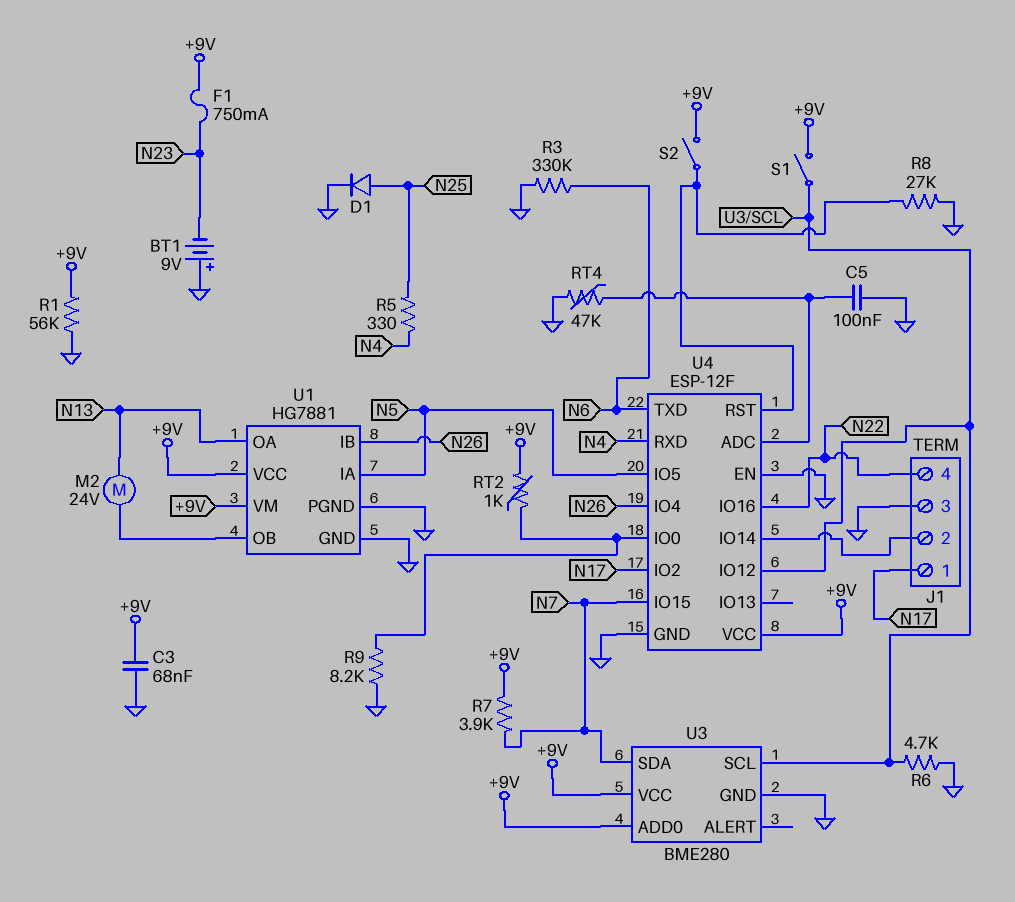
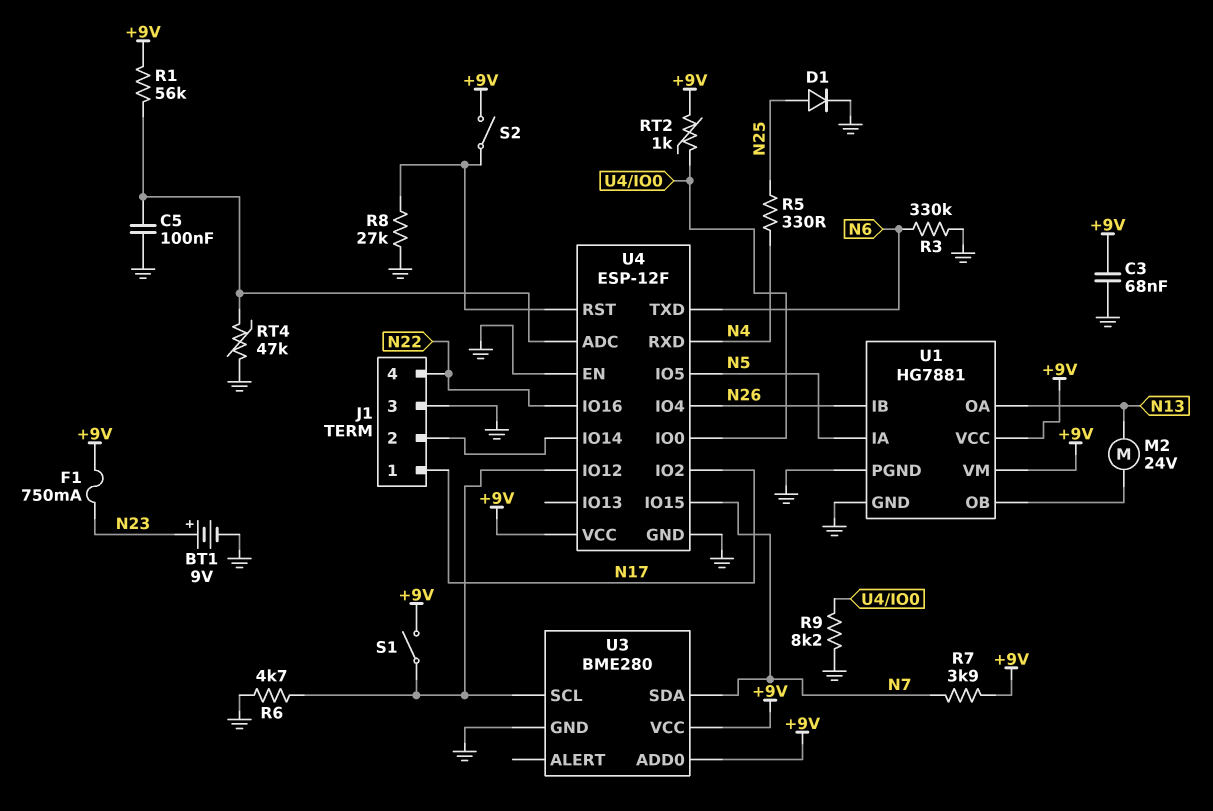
BT1: 9V (plus GND, minus N23) -> 9V (plus N23, minus GND)
R1: 56k (+9V, GND) -> 56k (+9V, U4/ADC)

